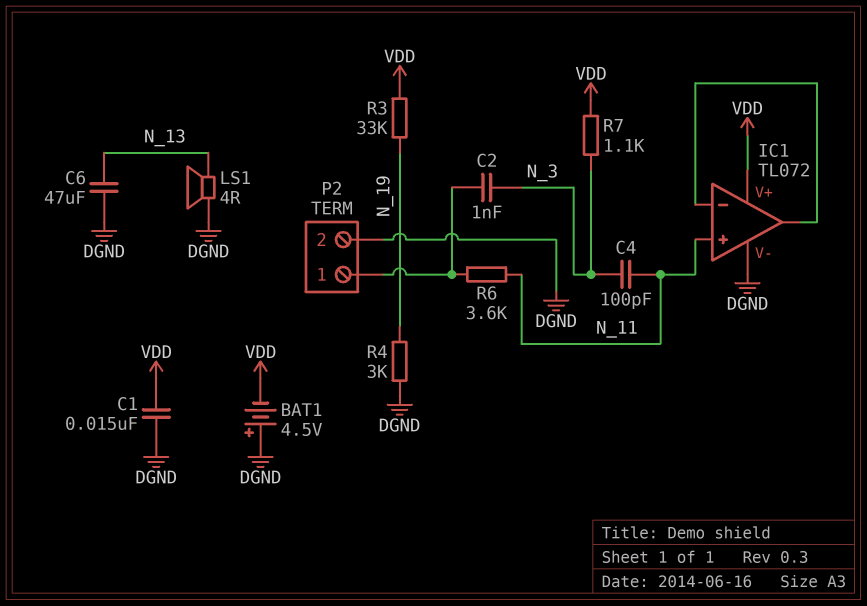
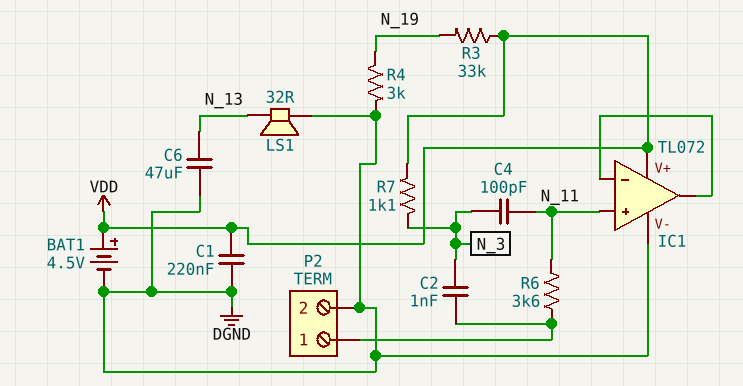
BAT1: 4.5V (plus DGND, minus VDD) -> 4.5V (plus VDD, minus DGND)
C1: 15nF (DGND, VDD) -> 220nF (DGND, VDD)
LS1: speaker 4R (DGND, N_13) -> speaker 32R (DGND, N_13)

